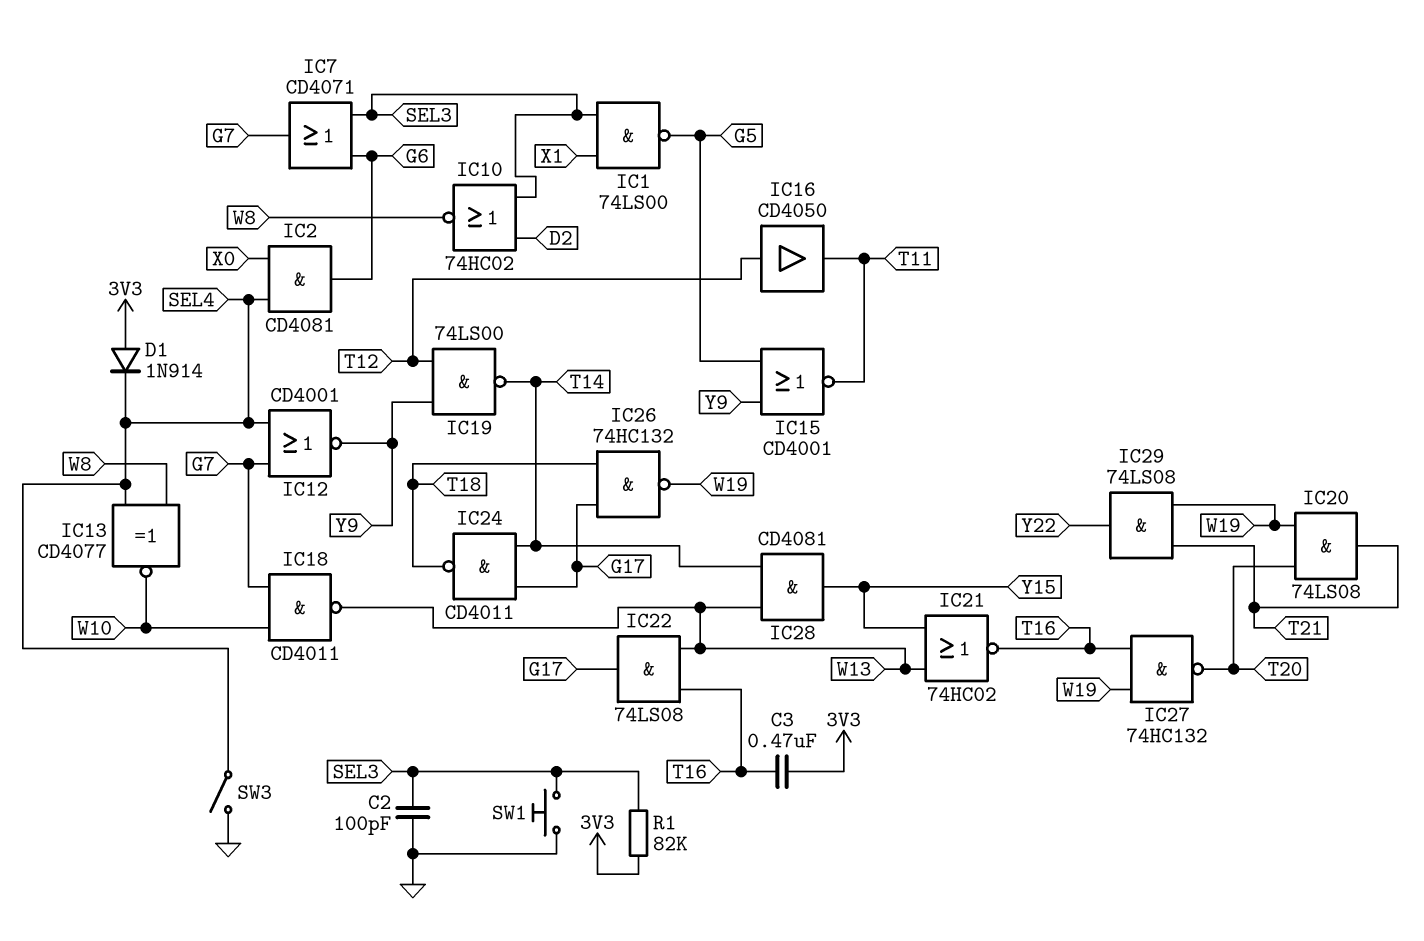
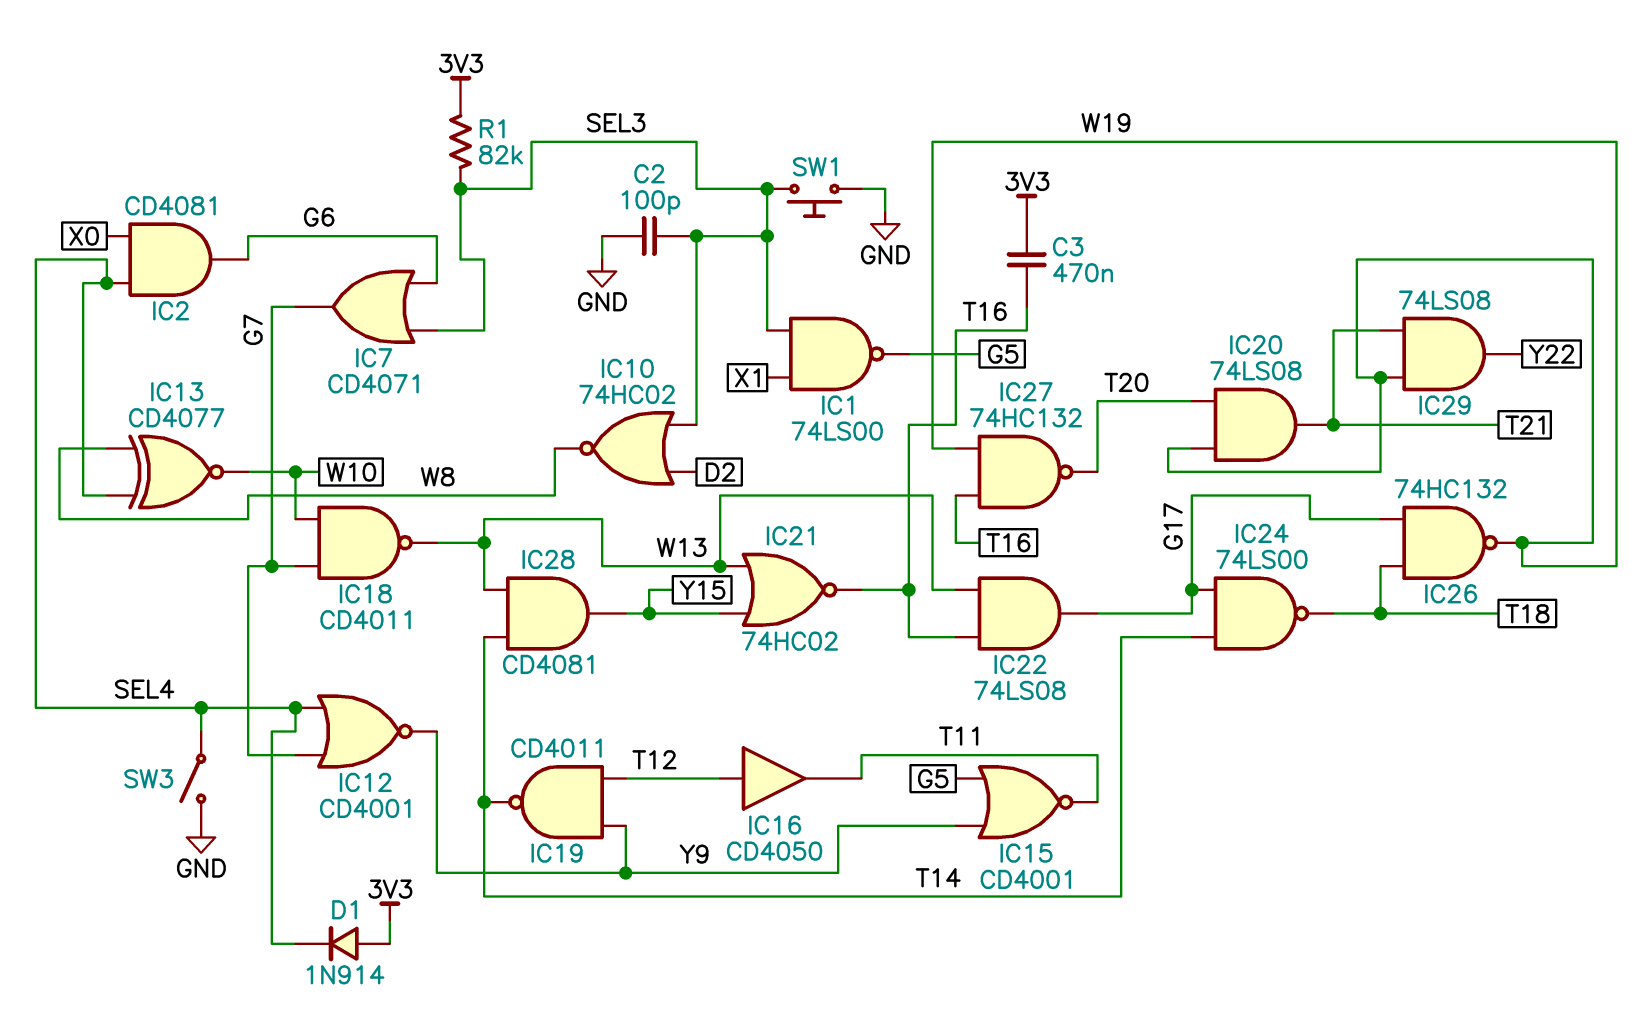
IC19: NAND 74LS00 (in T12, in Y9, out T14) -> NAND CD4011 (in T12, in Y9, out T14)
IC24: NAND CD4011 (in G17, in T14, out T18) -> NAND 74LS00 (in G17, in T14, out T18)

